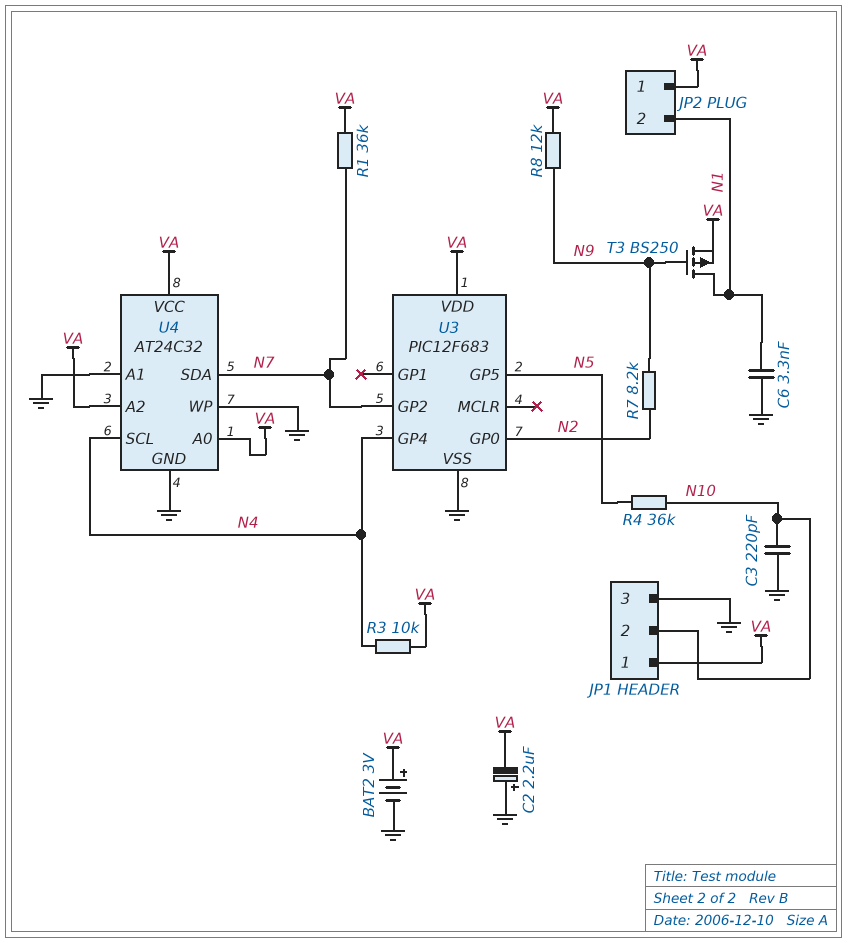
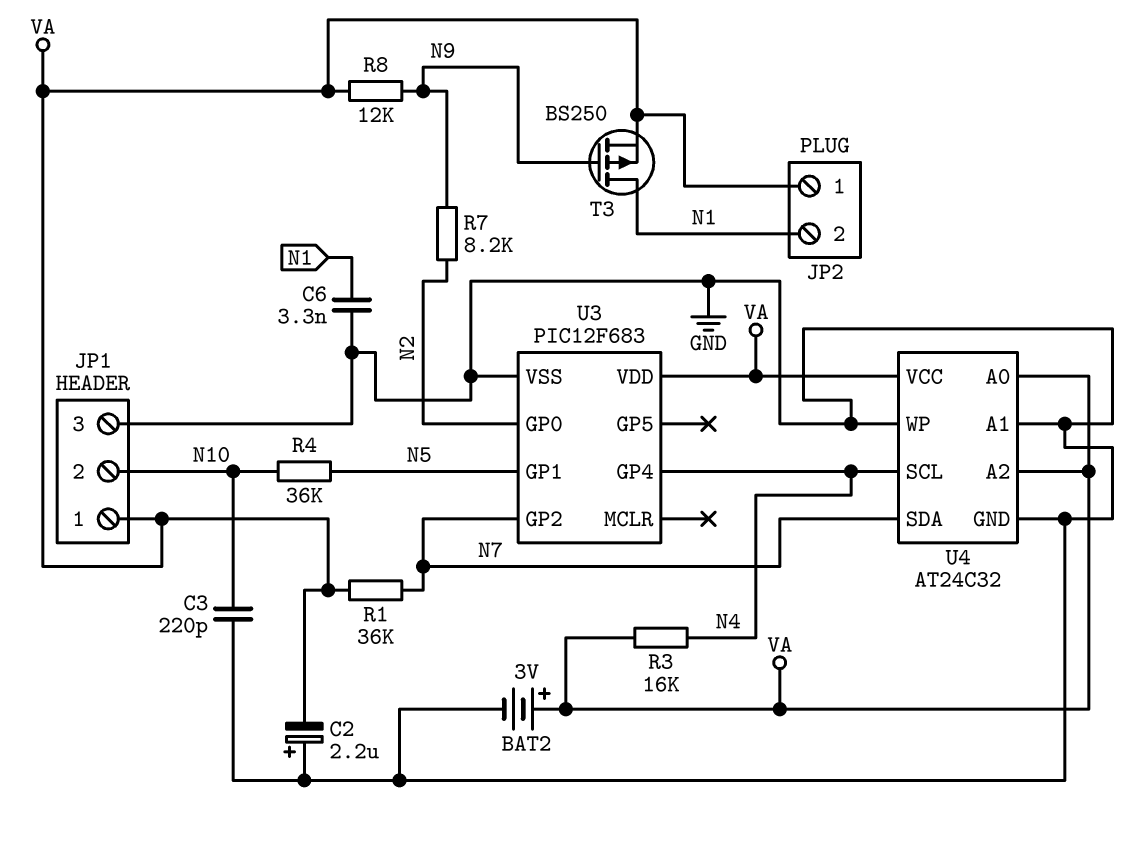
R3: 10k (N4, VA) -> 16k (N4, VA)
U3 pin GP1: none -> N5
U3 pin GP5: N5 -> none

